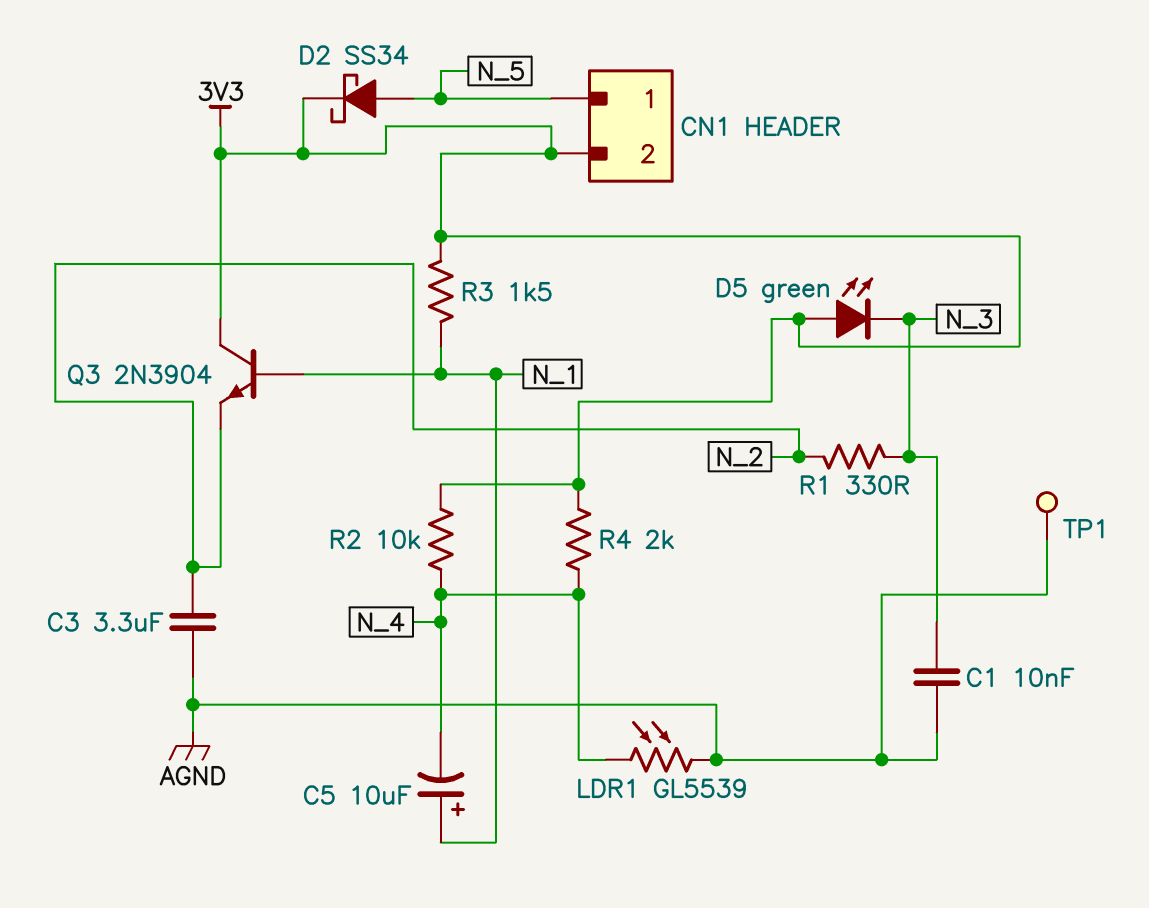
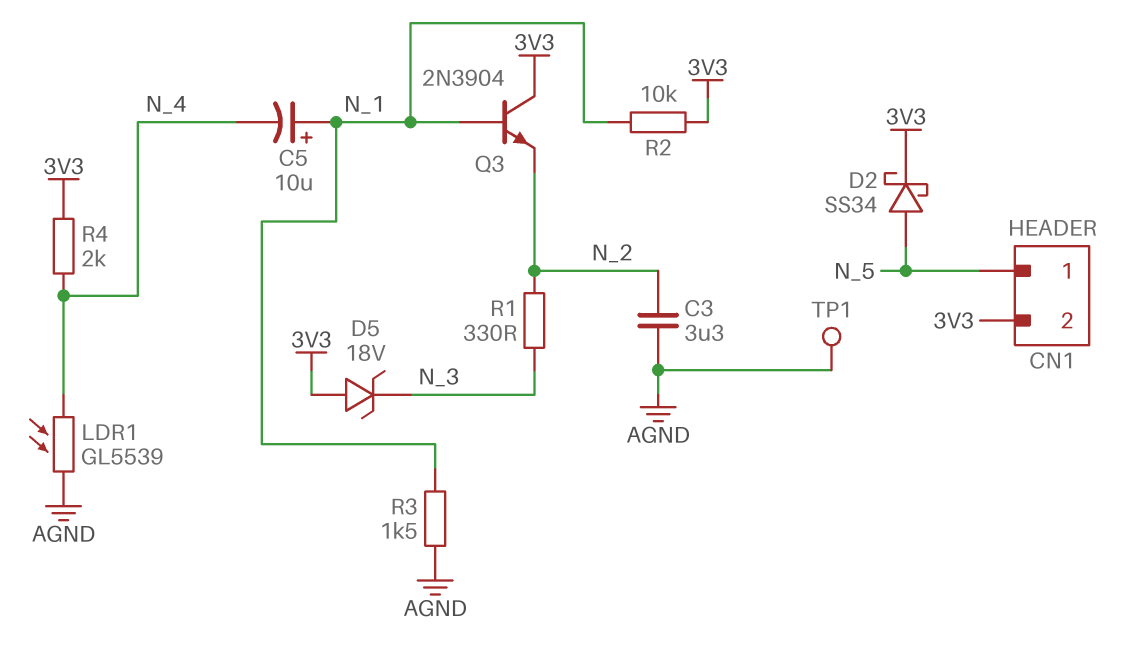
C1: 10nF (AGND, N_3) -> none
D5: LED green (A 3V3, K N_3) -> zener 18V (A 3V3, K N_3)
R2: 10k (3V3, N_4) -> 10k (3V3, N_1)
R3: 1.5k (3V3, N_1) -> 1.5k (AGND, N_1)

